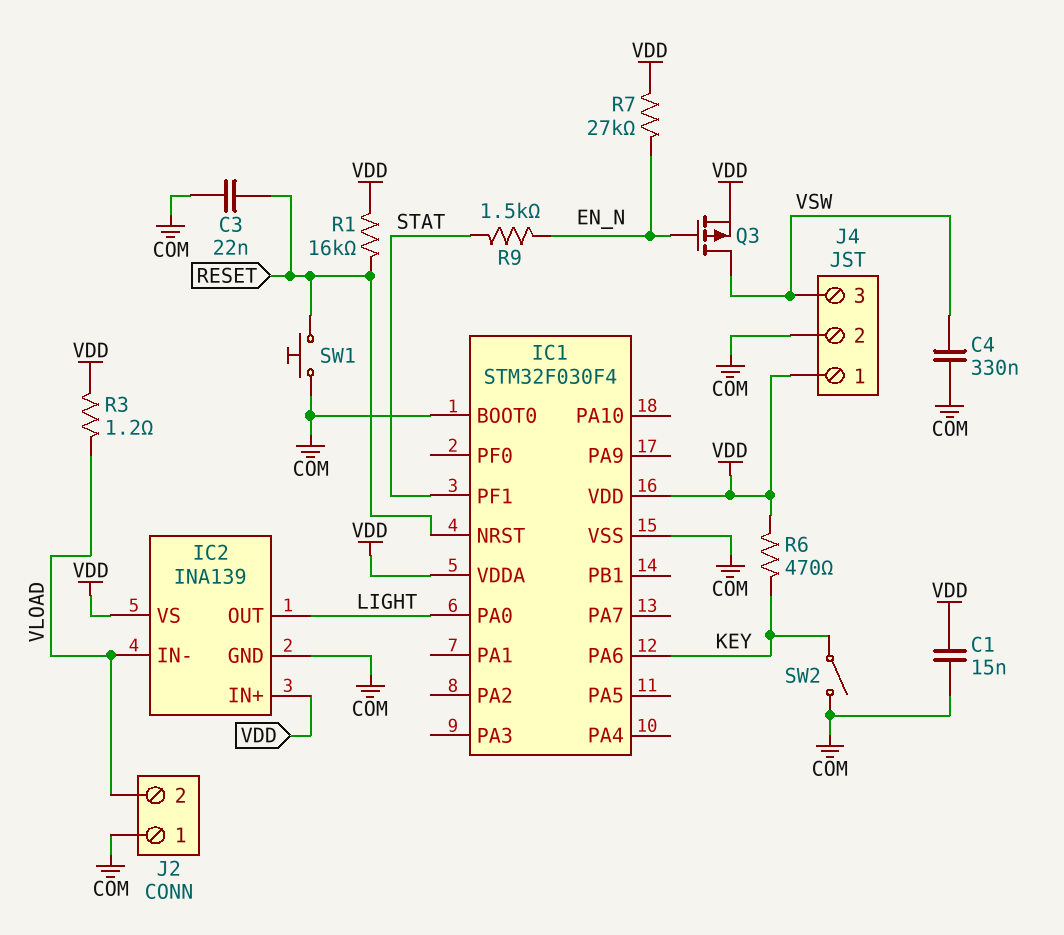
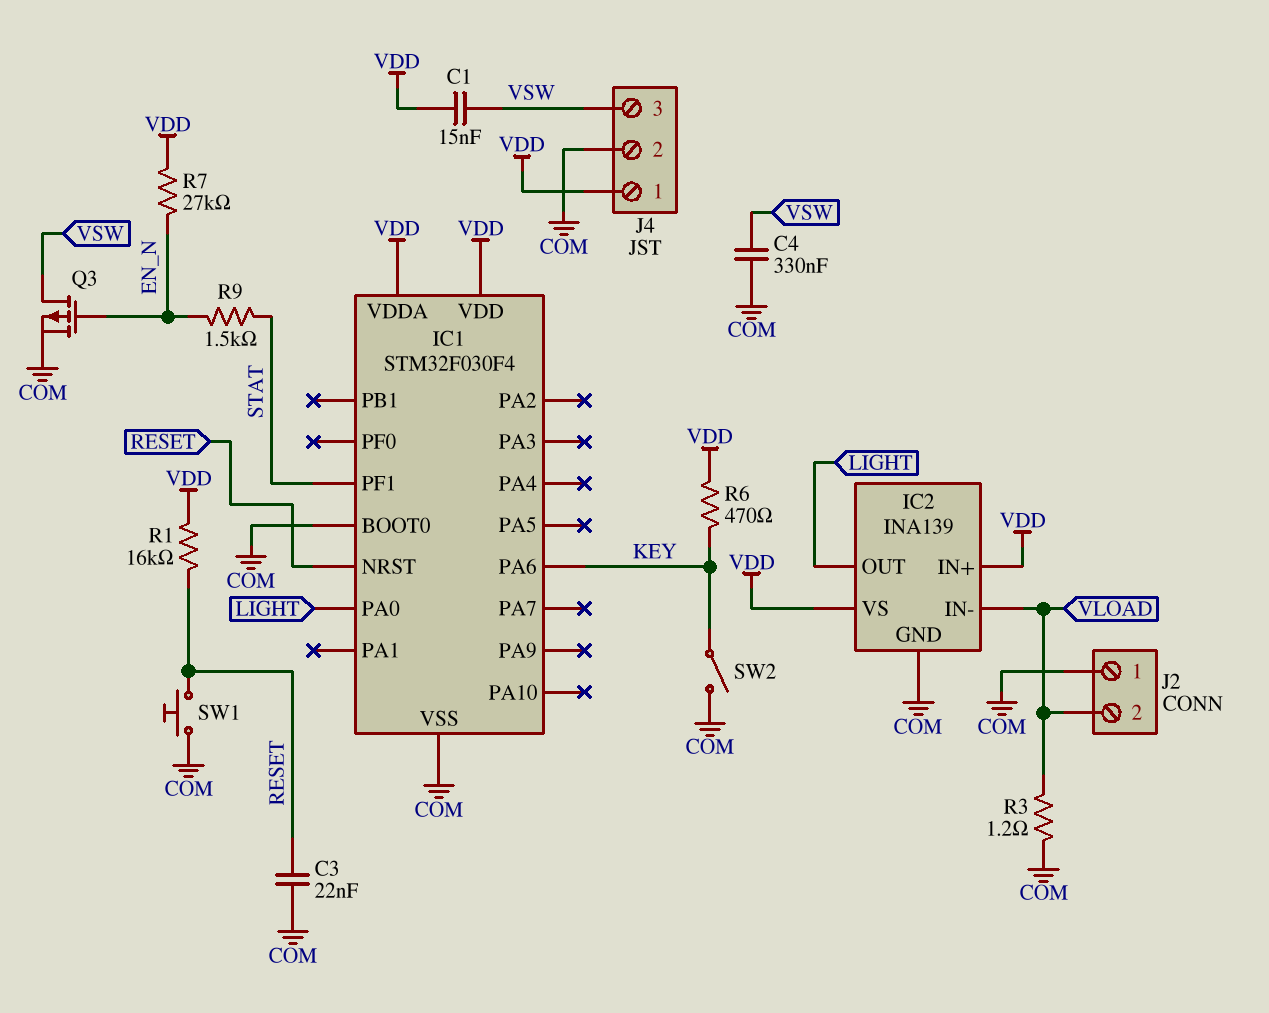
C1: 15nF (COM, VDD) -> 15nF (VDD, VSW)
Q3: PMOS (G EN_N, D VSW, S VDD) -> PMOS (G EN_N, D VSW, S COM)
R3: 1.2 (VDD, VLOAD) -> 1.2 (COM, VLOAD)

